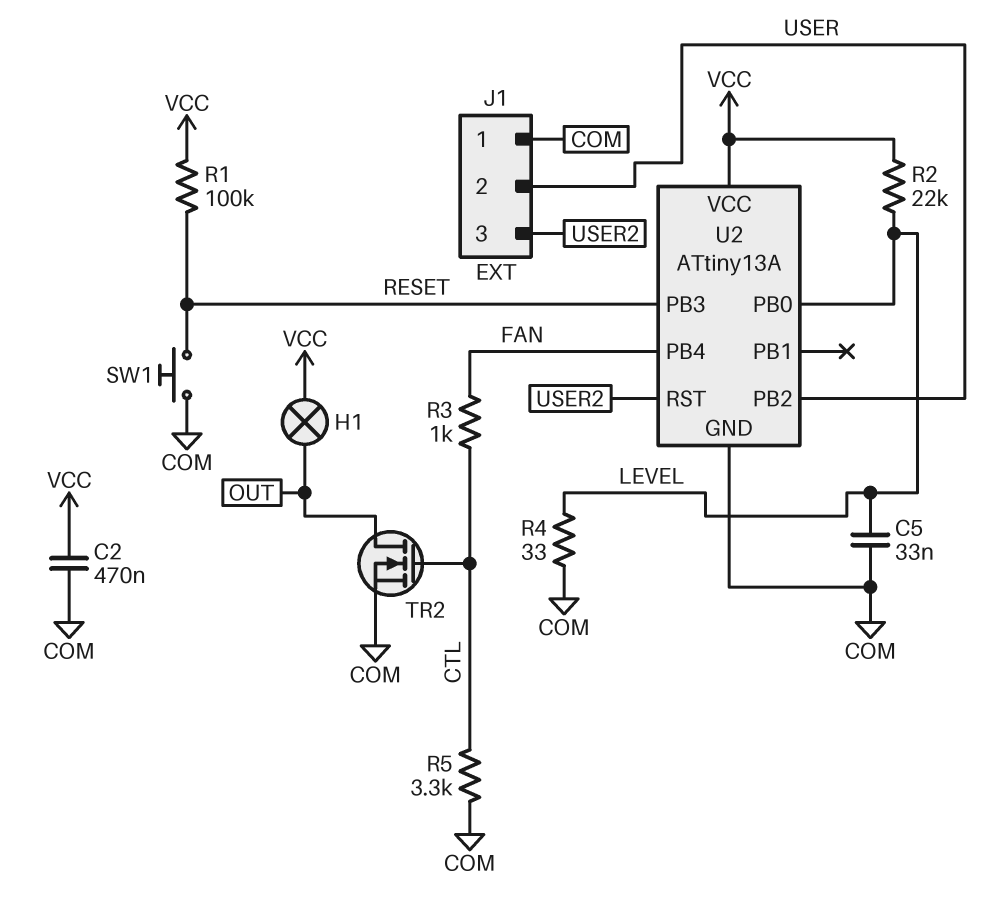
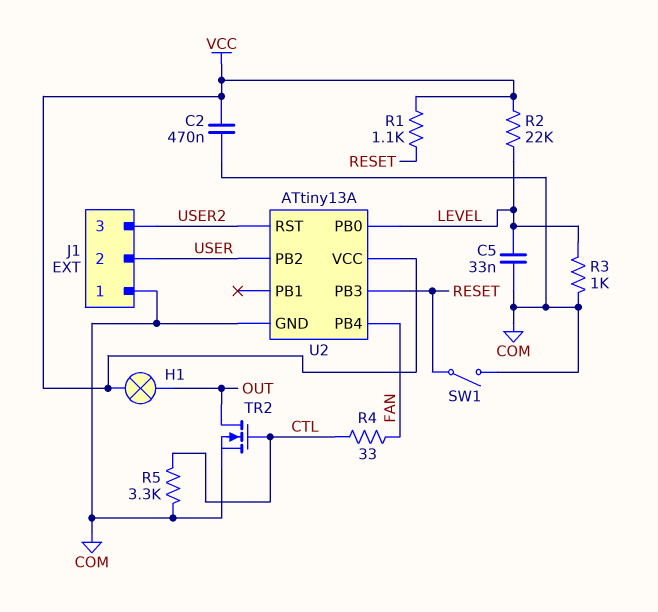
R1: 100k (RESET, VCC) -> 1.1k (RESET, VCC)
R3: 1k (CTL, FAN) -> 1k (COM, LEVEL)
R4: 33 (COM, LEVEL) -> 33 (CTL, FAN)
SW1: button (COM, RESET) -> switch (COM, RESET)

